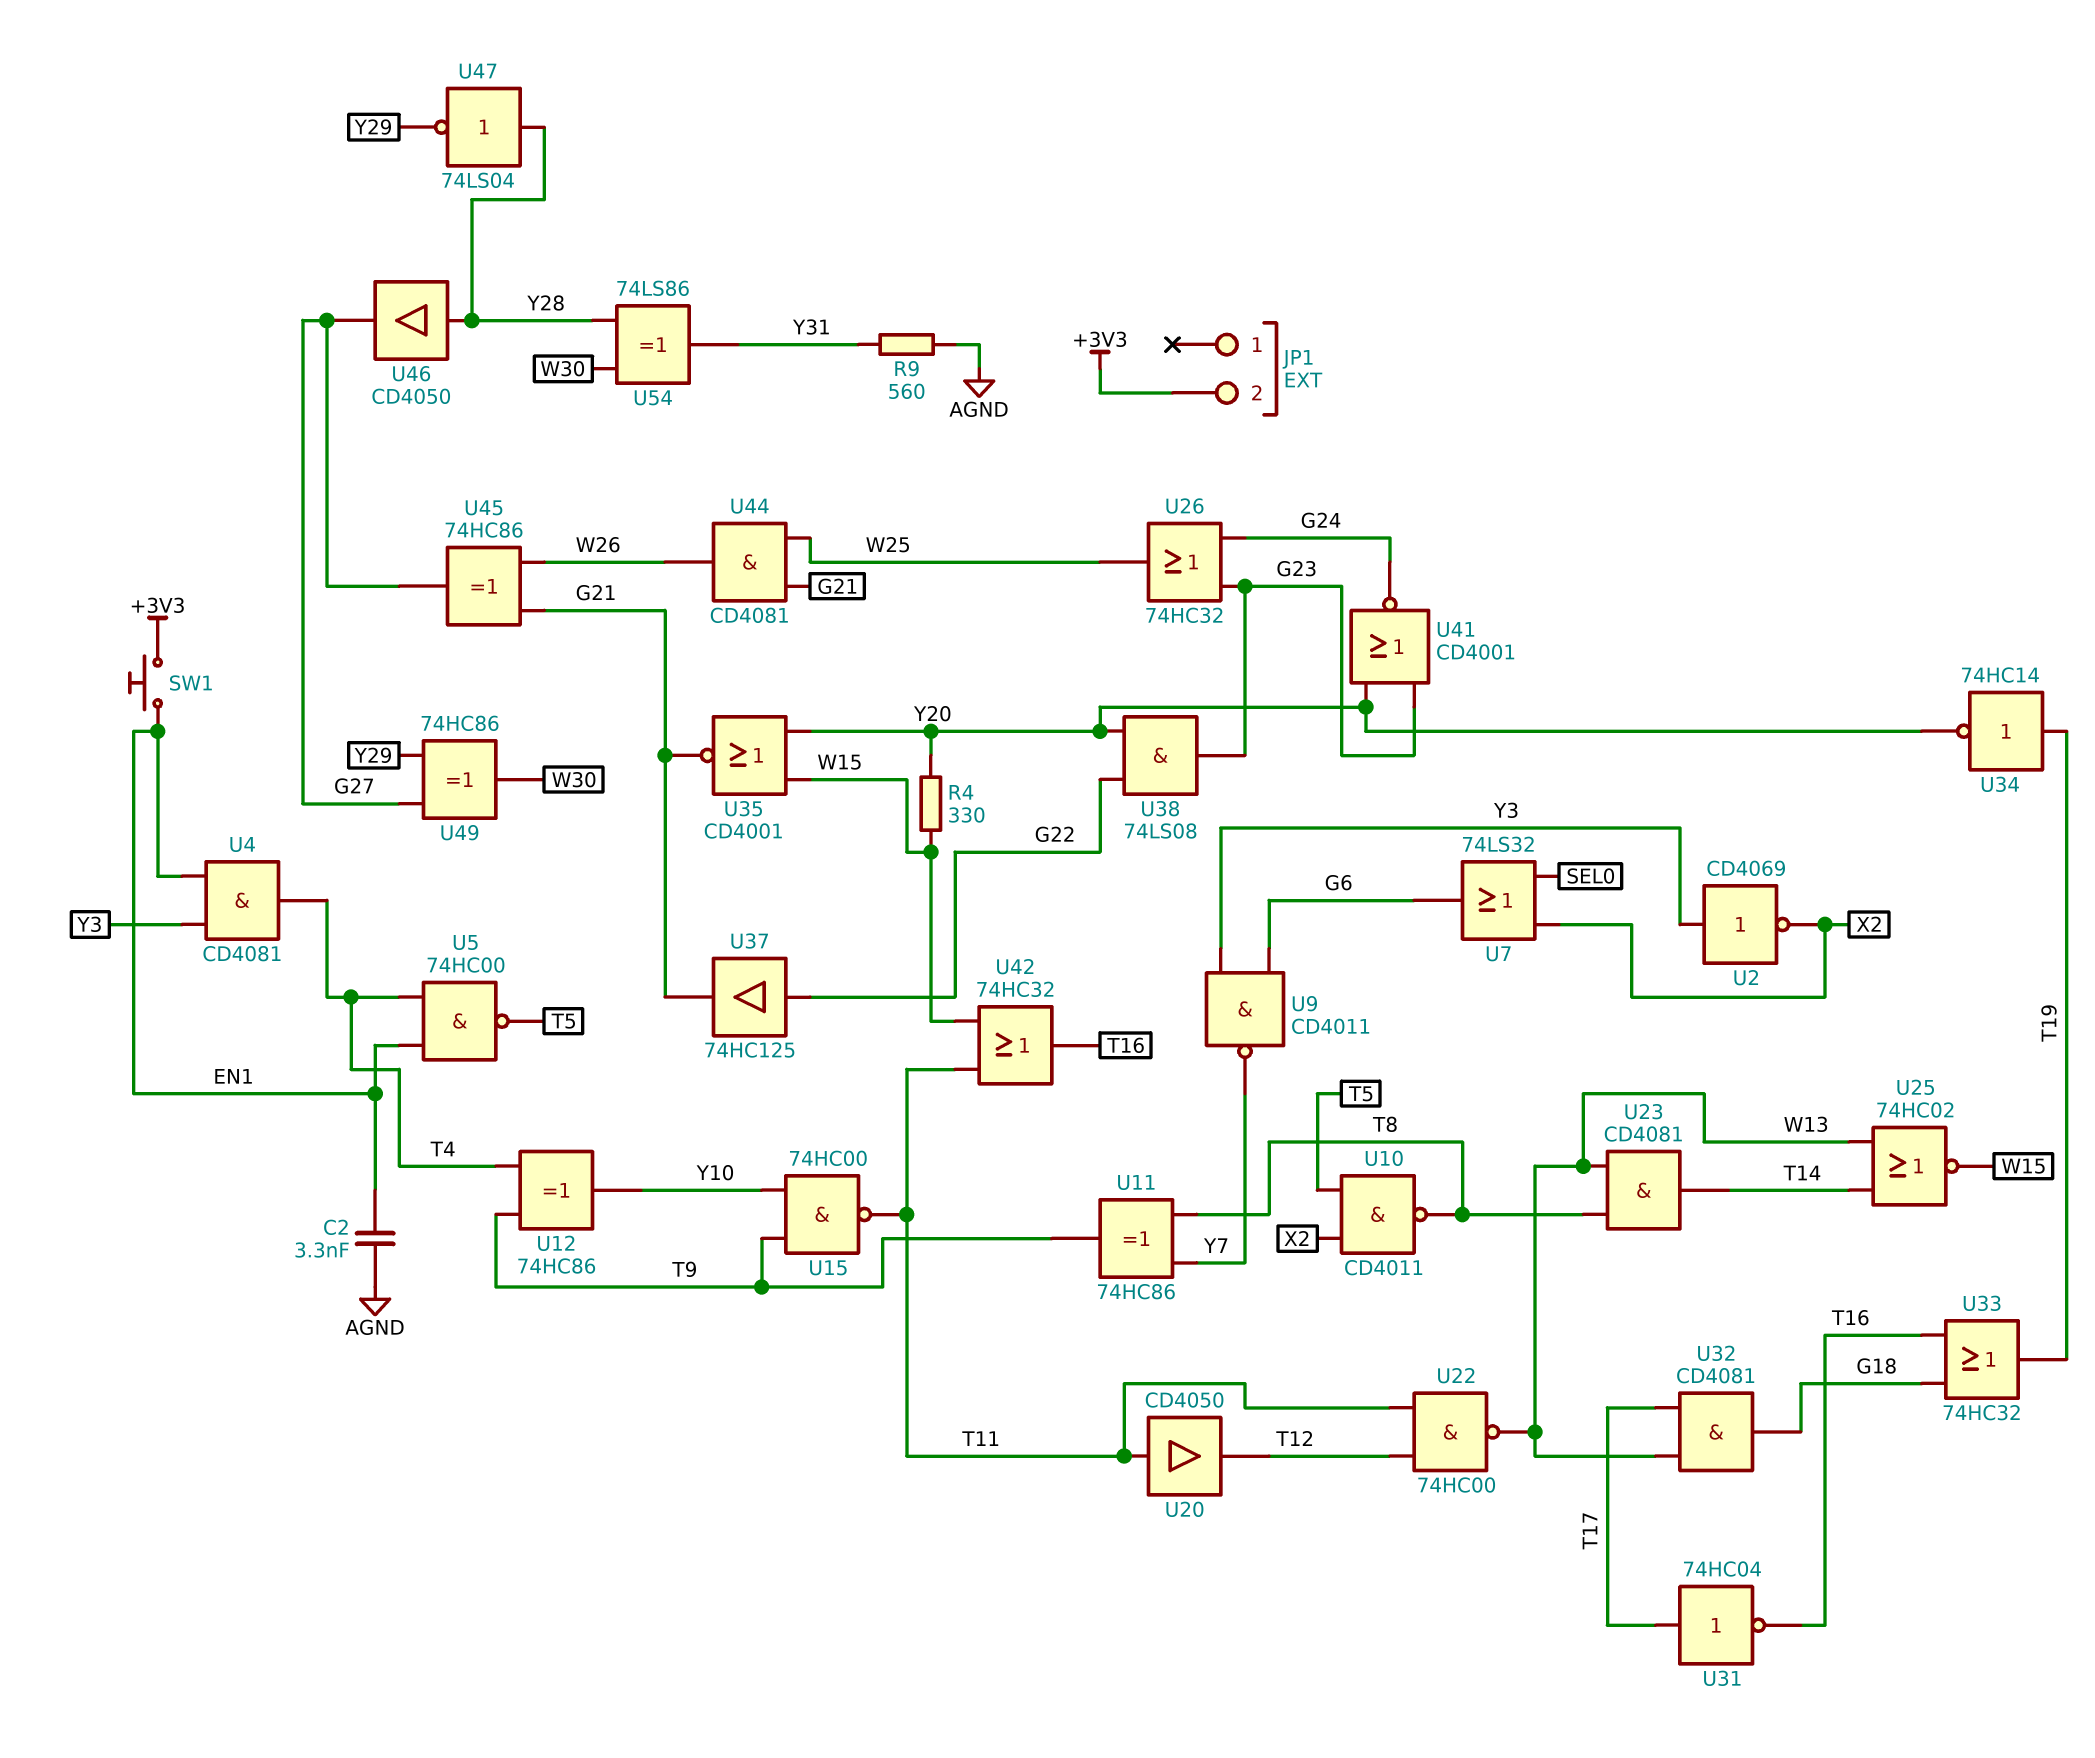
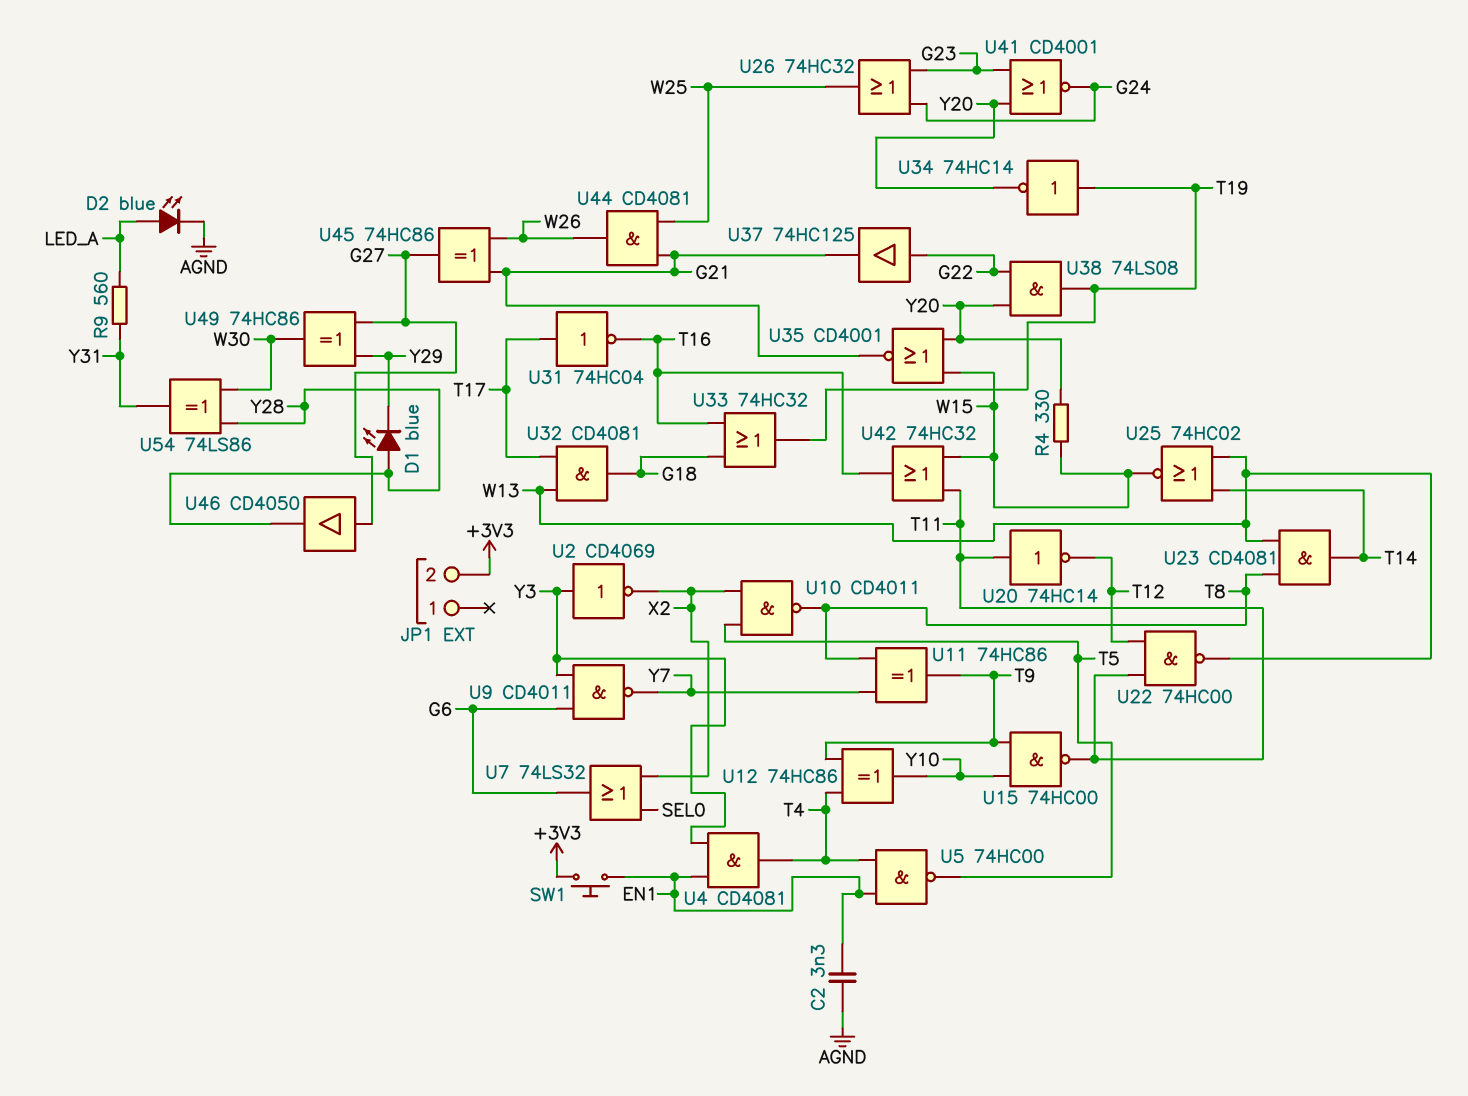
D1: none -> LED blue (A Y28, K Y29)
D2: none -> LED blue (A LED_A, K AGND)
R9: 560 (AGND, Y31) -> 560 (LED_A, Y31)
U20: buffer CD4050 (in T11, out T12) -> NOT 74HC14 (in T11, out T12)
U38: AND 74LS08 (in G22, in Y20, out G23) -> AND 74LS08 (in G22, in Y20, out T19)
U46: buffer CD4050 (in Y28, out G27) -> buffer CD4050 (in G27, out Y28)
U47: NOT 74LS04 (in Y28, out Y29) -> none

